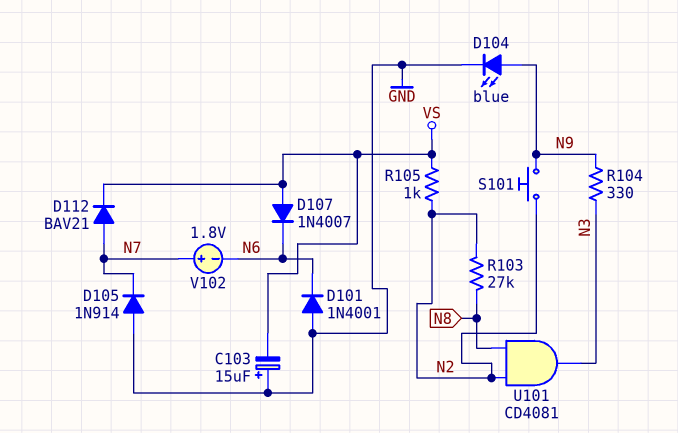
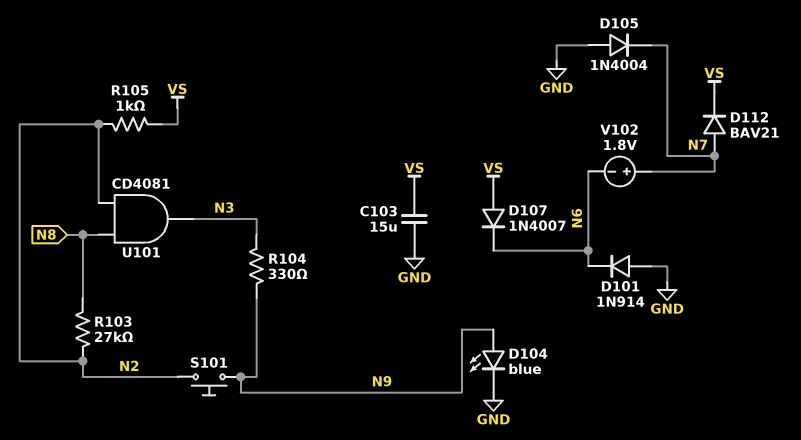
C103: 15uF (plus GND, minus VS) -> 15uF (GND, VS)
D101: diode 1N4001 (A GND, K N6) -> diode 1N914 (A GND, K N6)
D105: diode 1N914 (A GND, K N7) -> diode 1N4004 (A GND, K N7)

